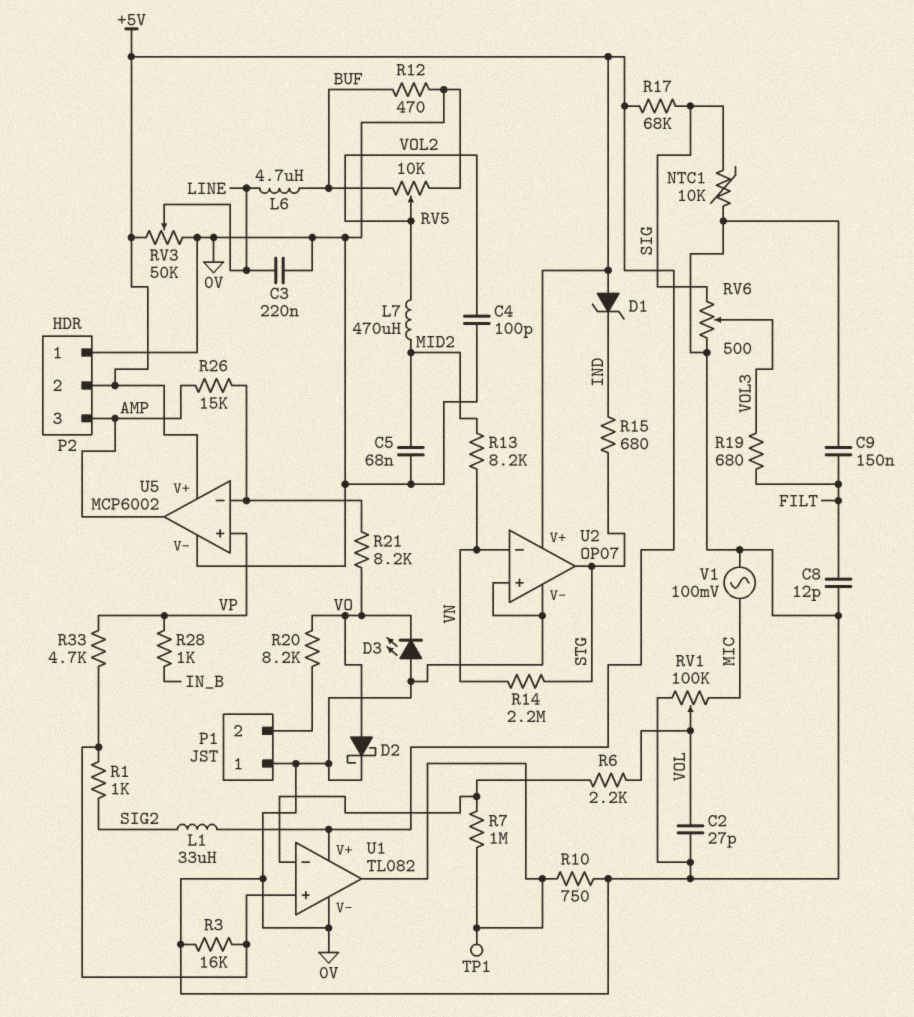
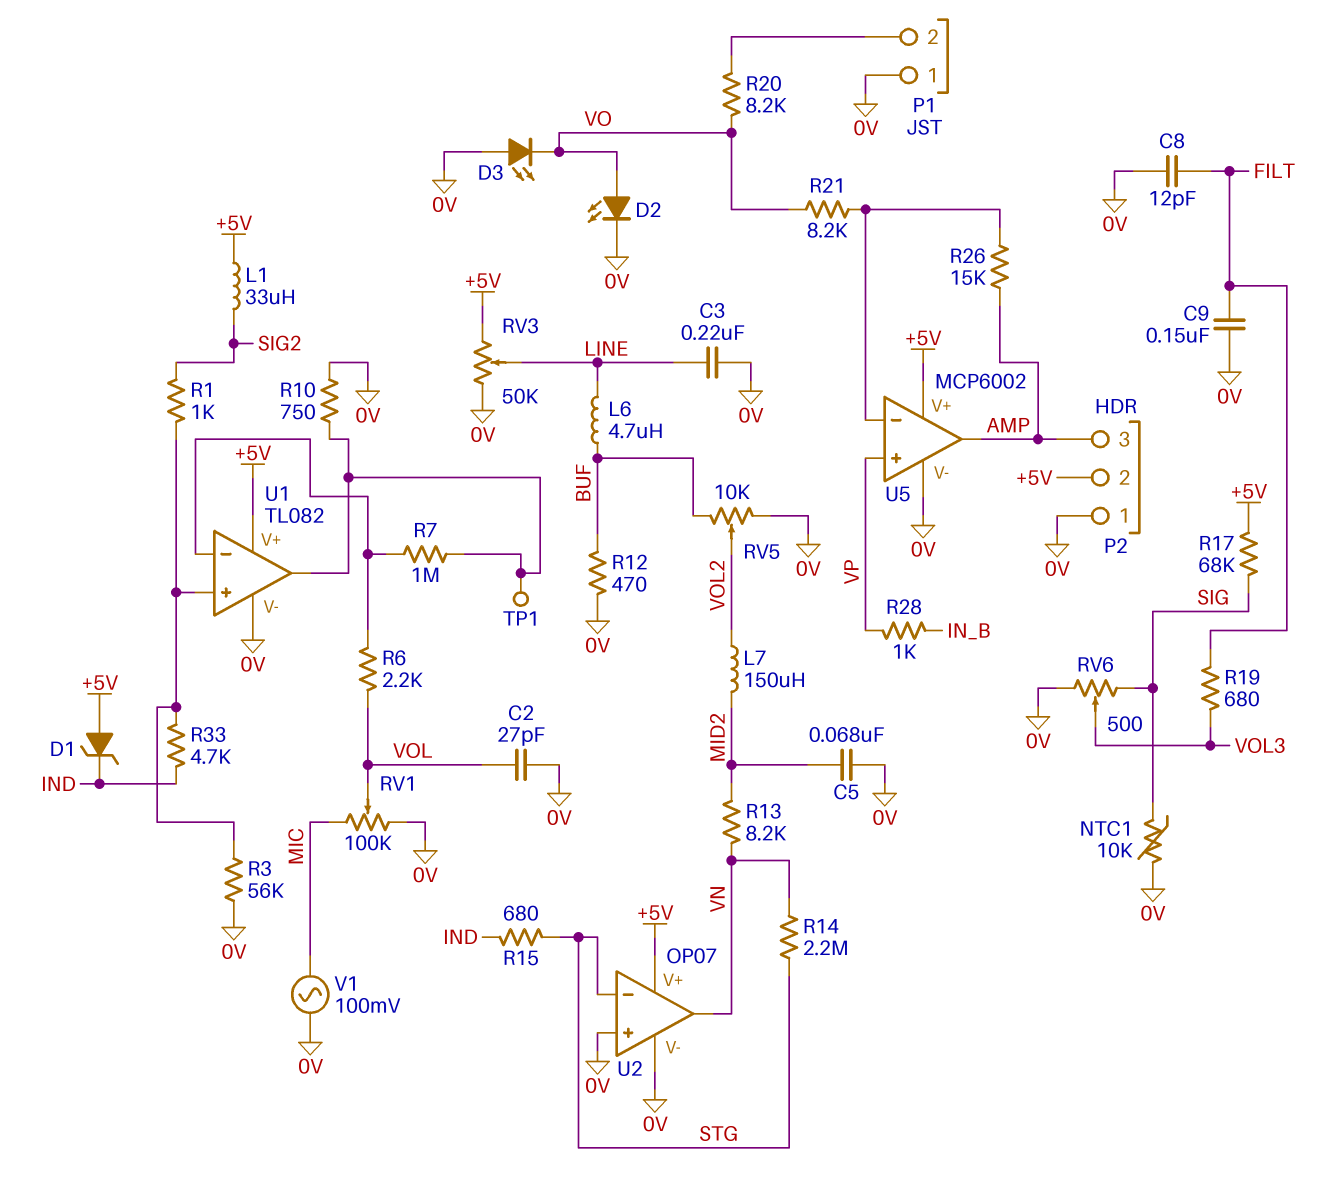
C4: 100pF (0V, VOL2) -> none
D2: schottky (A VO, K 0V) -> LED (A VO, K 0V)
L7: 470uH (MID2, VOL2) -> 150uH (MID2, VOL2)
R3: 16k (0V, U1/in+) -> 56k (0V, U1/in+)
R33: 4.7k (U1/in+, VP) -> 4.7k (IND, U1/in+)
U2 pin in-: VN -> STG
U2 pin out: STG -> VN

